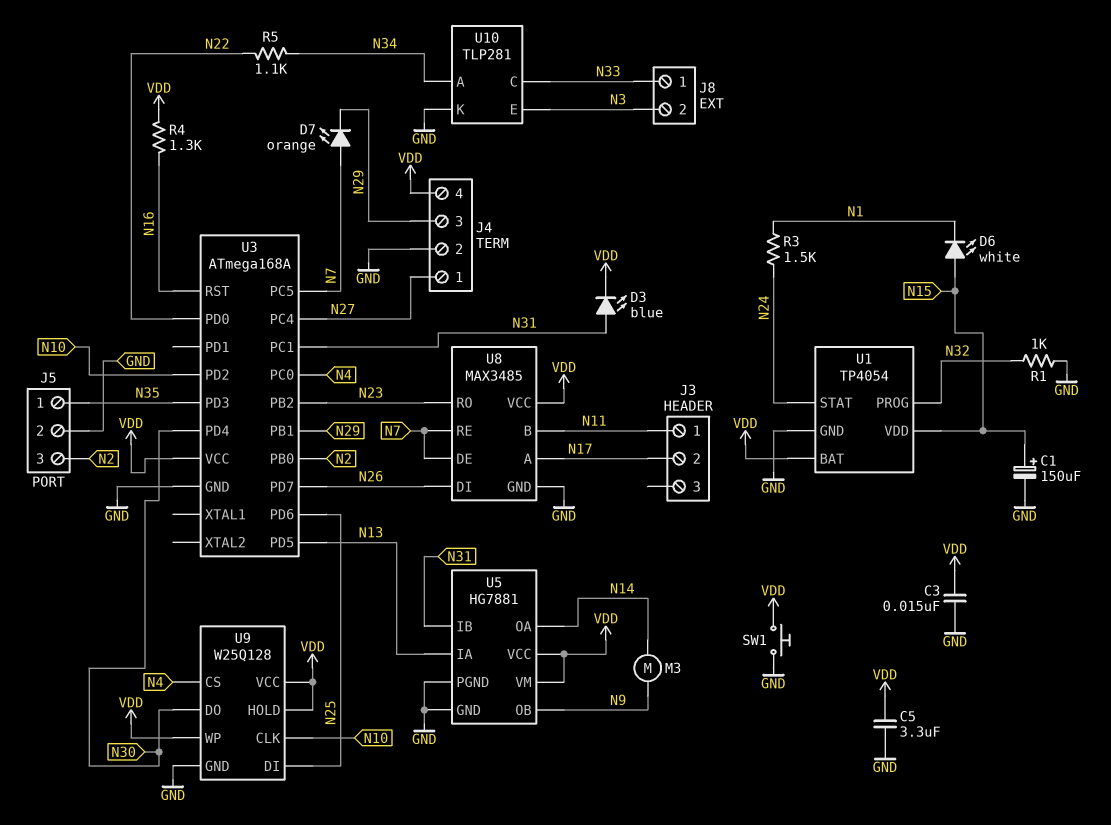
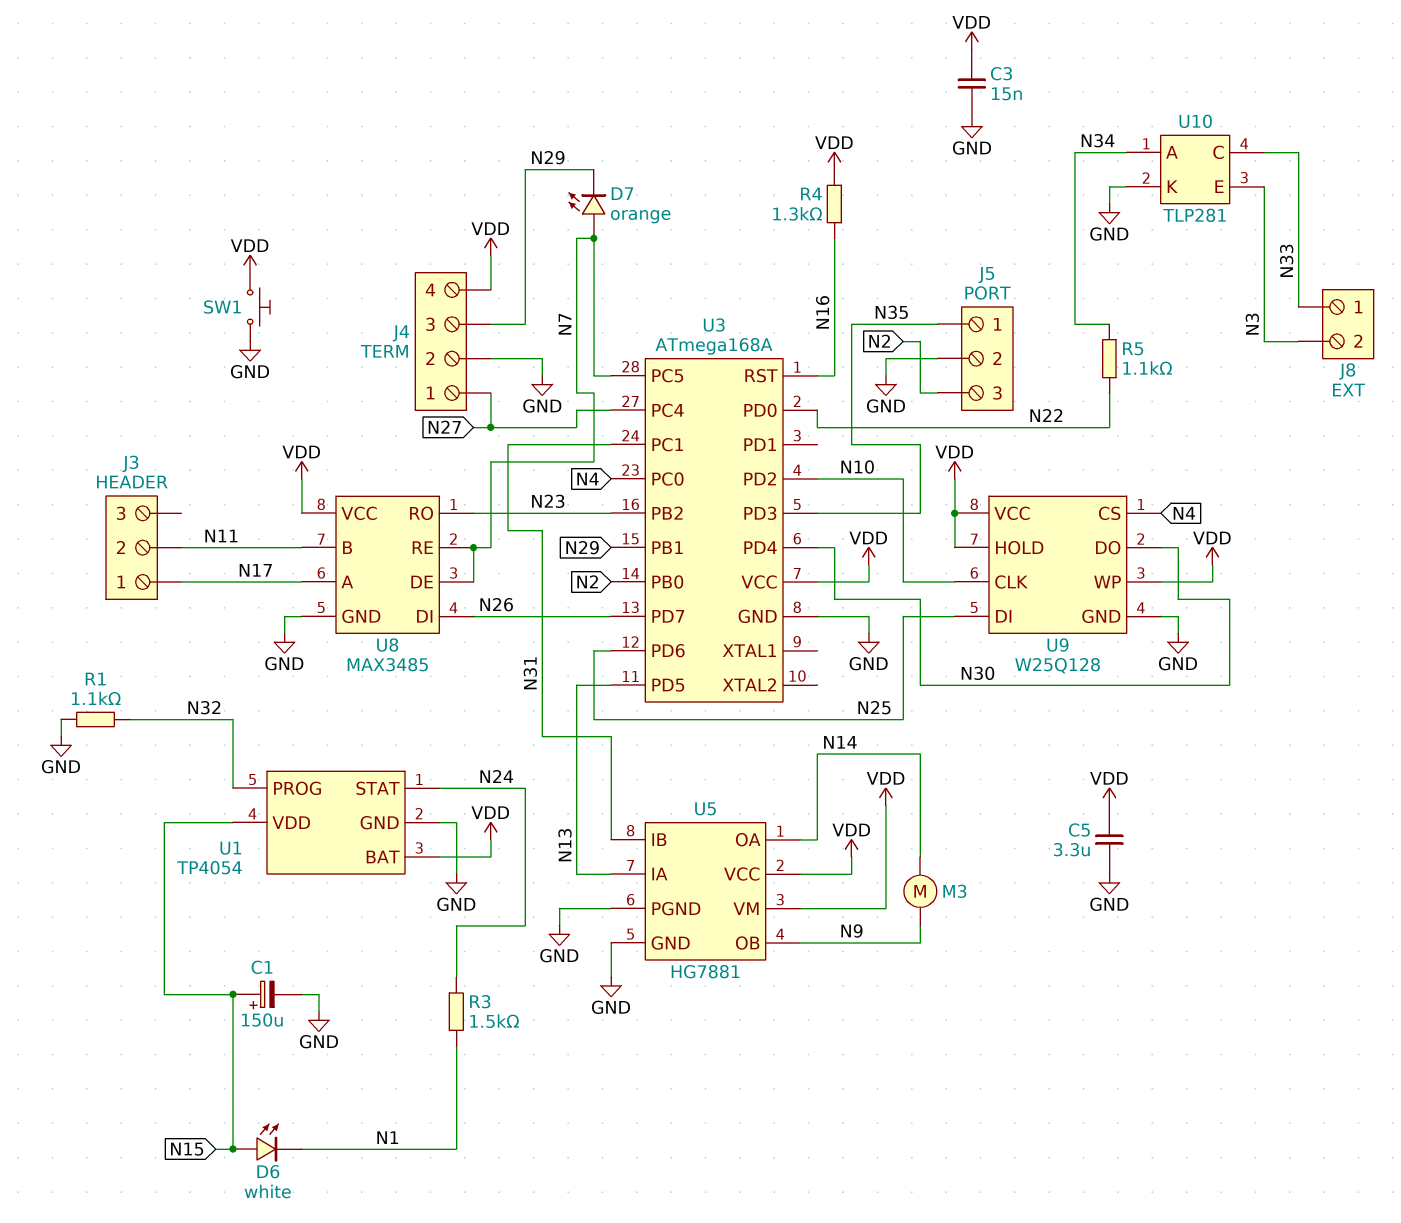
D3: LED blue (A N31, K VDD) -> none
J3 pin 1: N11 -> N17
J3 pin 2: N17 -> N11
R1: 1k (GND, N32) -> 1.1k (GND, N32)

